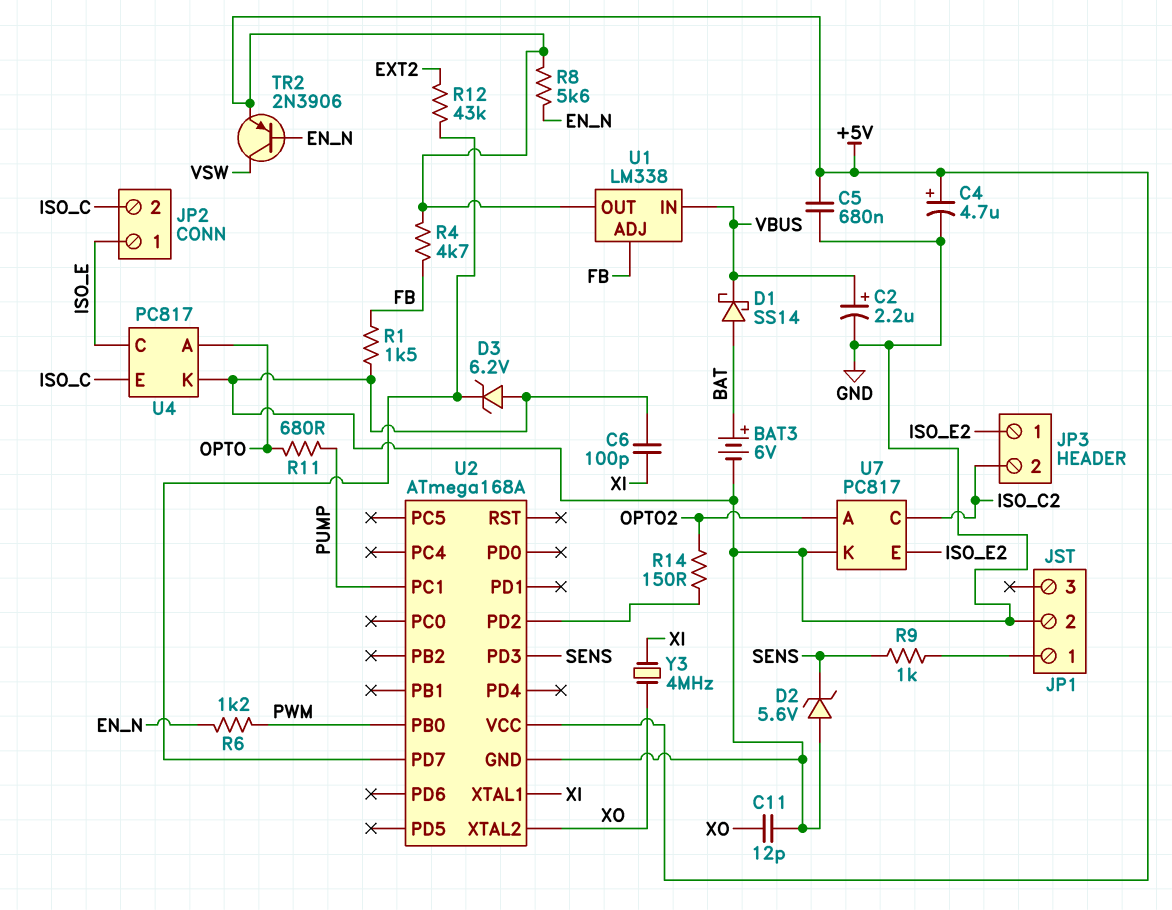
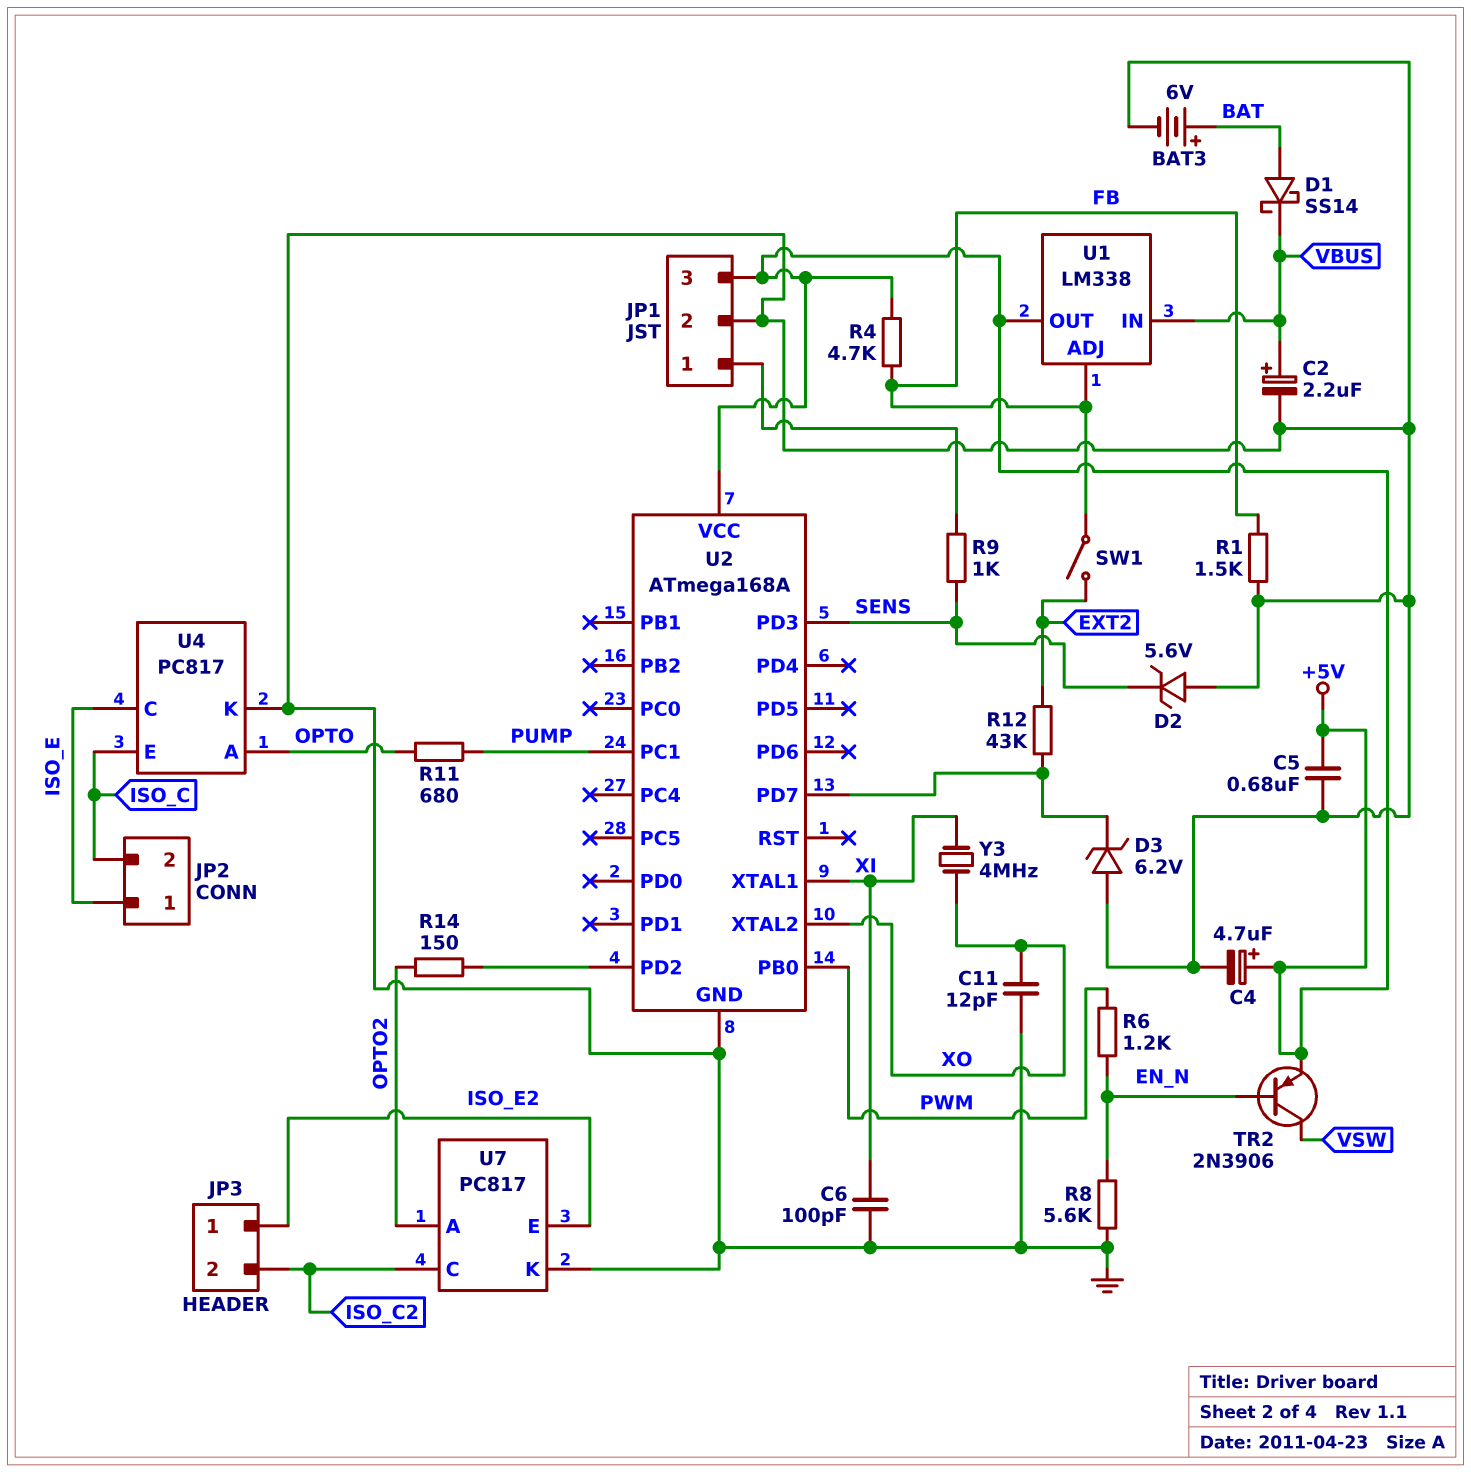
JP1 pin 3: none -> +5V
R8: 5.6k (+5V, EN_N) -> 5.6k (EN_N, GND)
SW1: none -> switch (EXT2, FB)

